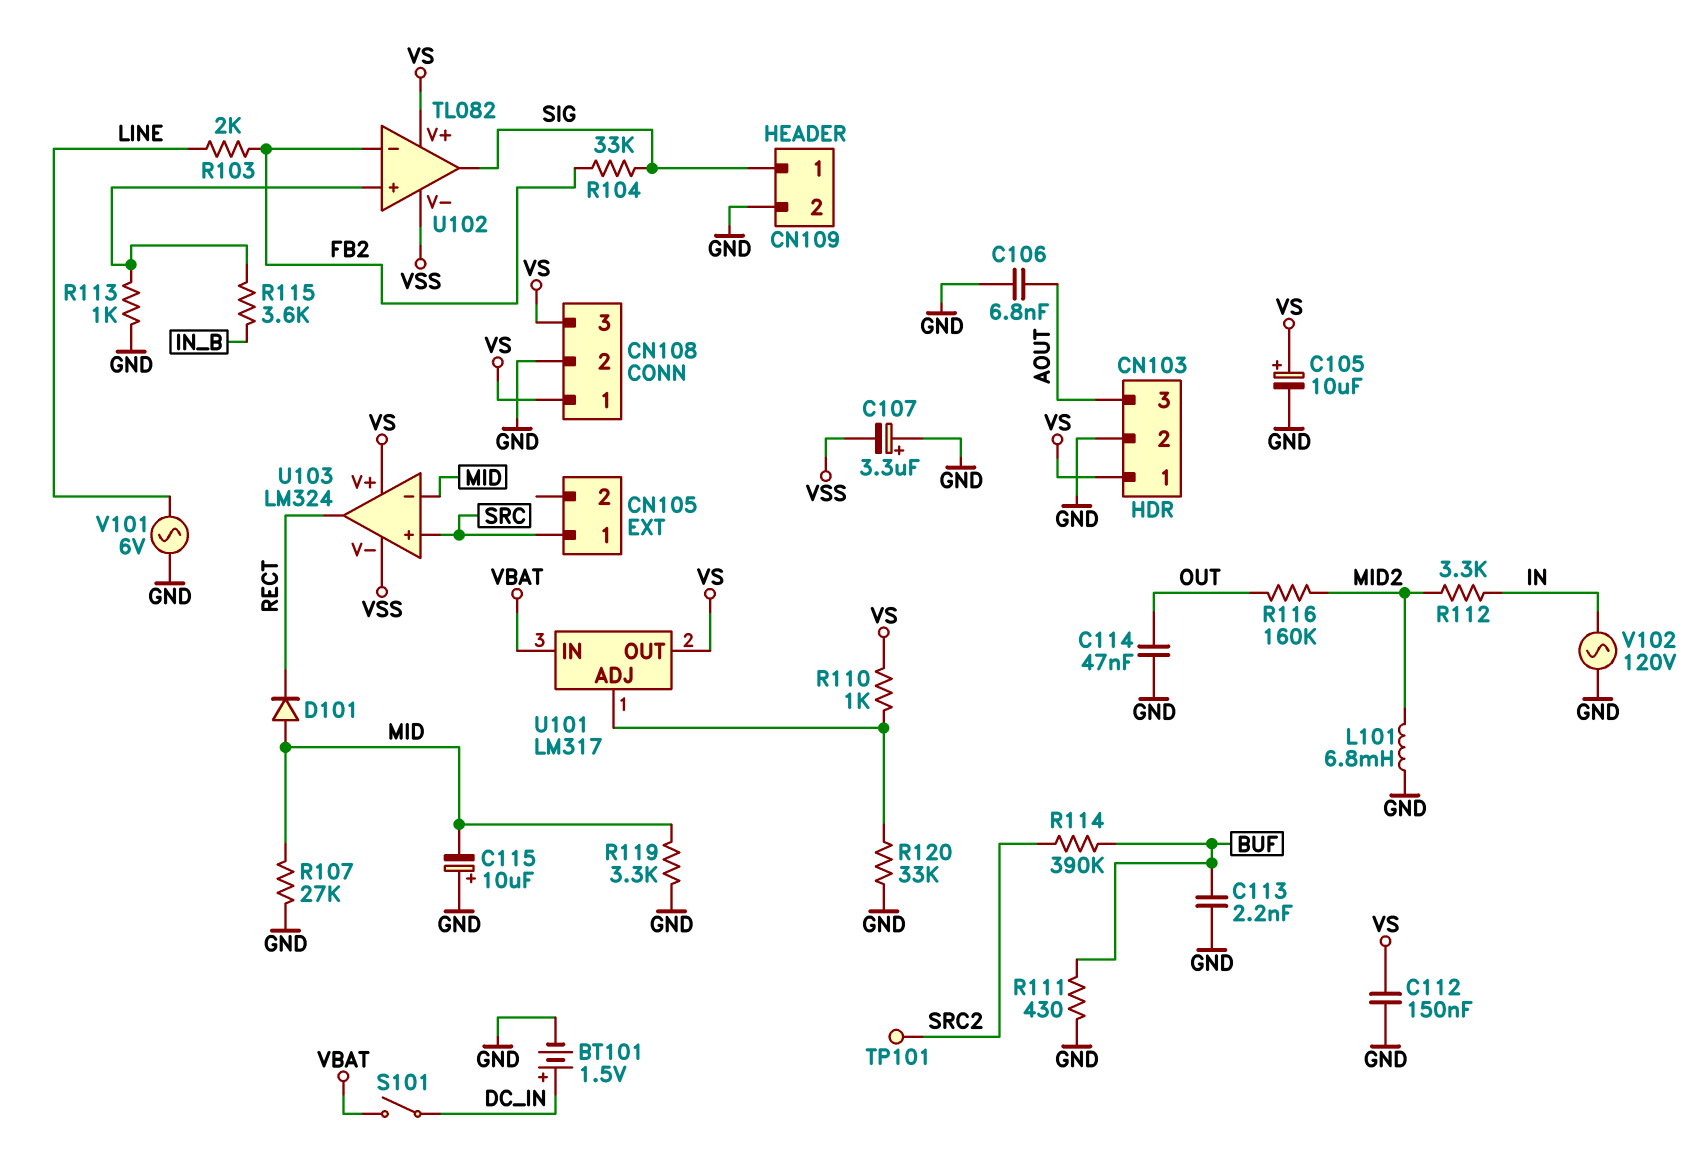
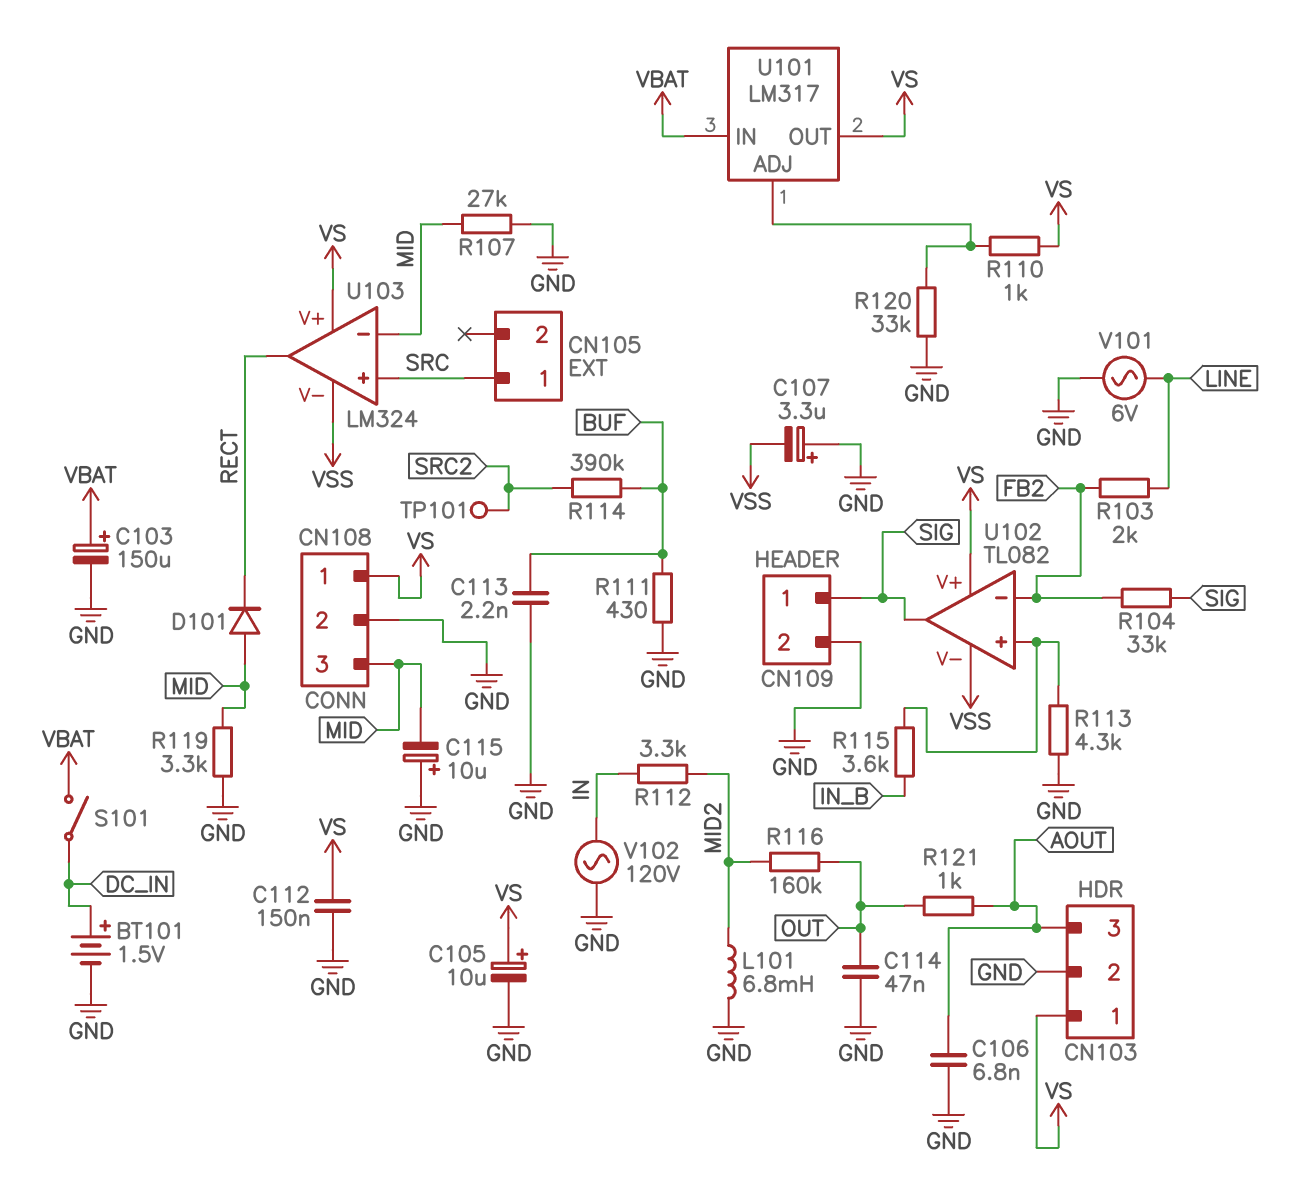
C103: none -> 150uF (plus VBAT, minus GND)
CN108 pin 3: VS -> MID
R113: 1k (GND, U102/in+) -> 4.3k (GND, U102/in+)
R121: none -> 1k (AOUT, OUT)

